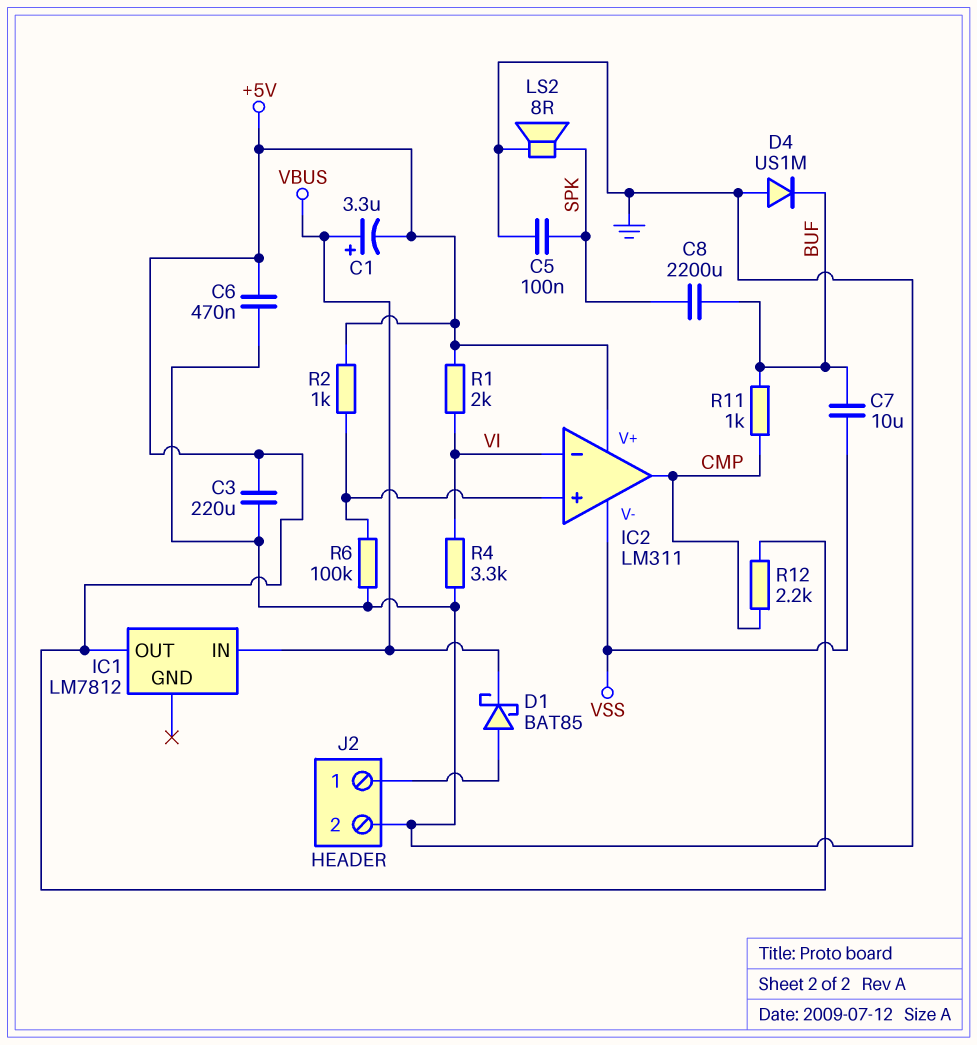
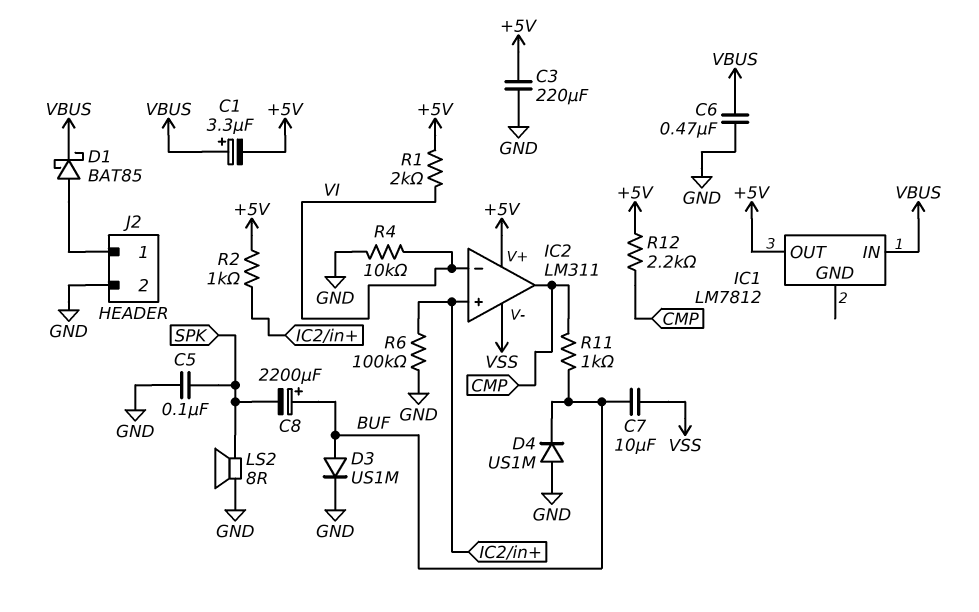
C6: 470nF (+5V, GND) -> 470nF (GND, VBUS)
C8: 2200uF (BUF, SPK) -> 2200uF (plus BUF, minus SPK)
D3: none -> diode US1M (A BUF, K GND)
R4: 3.3k (GND, VI) -> 10k (GND, VI)

